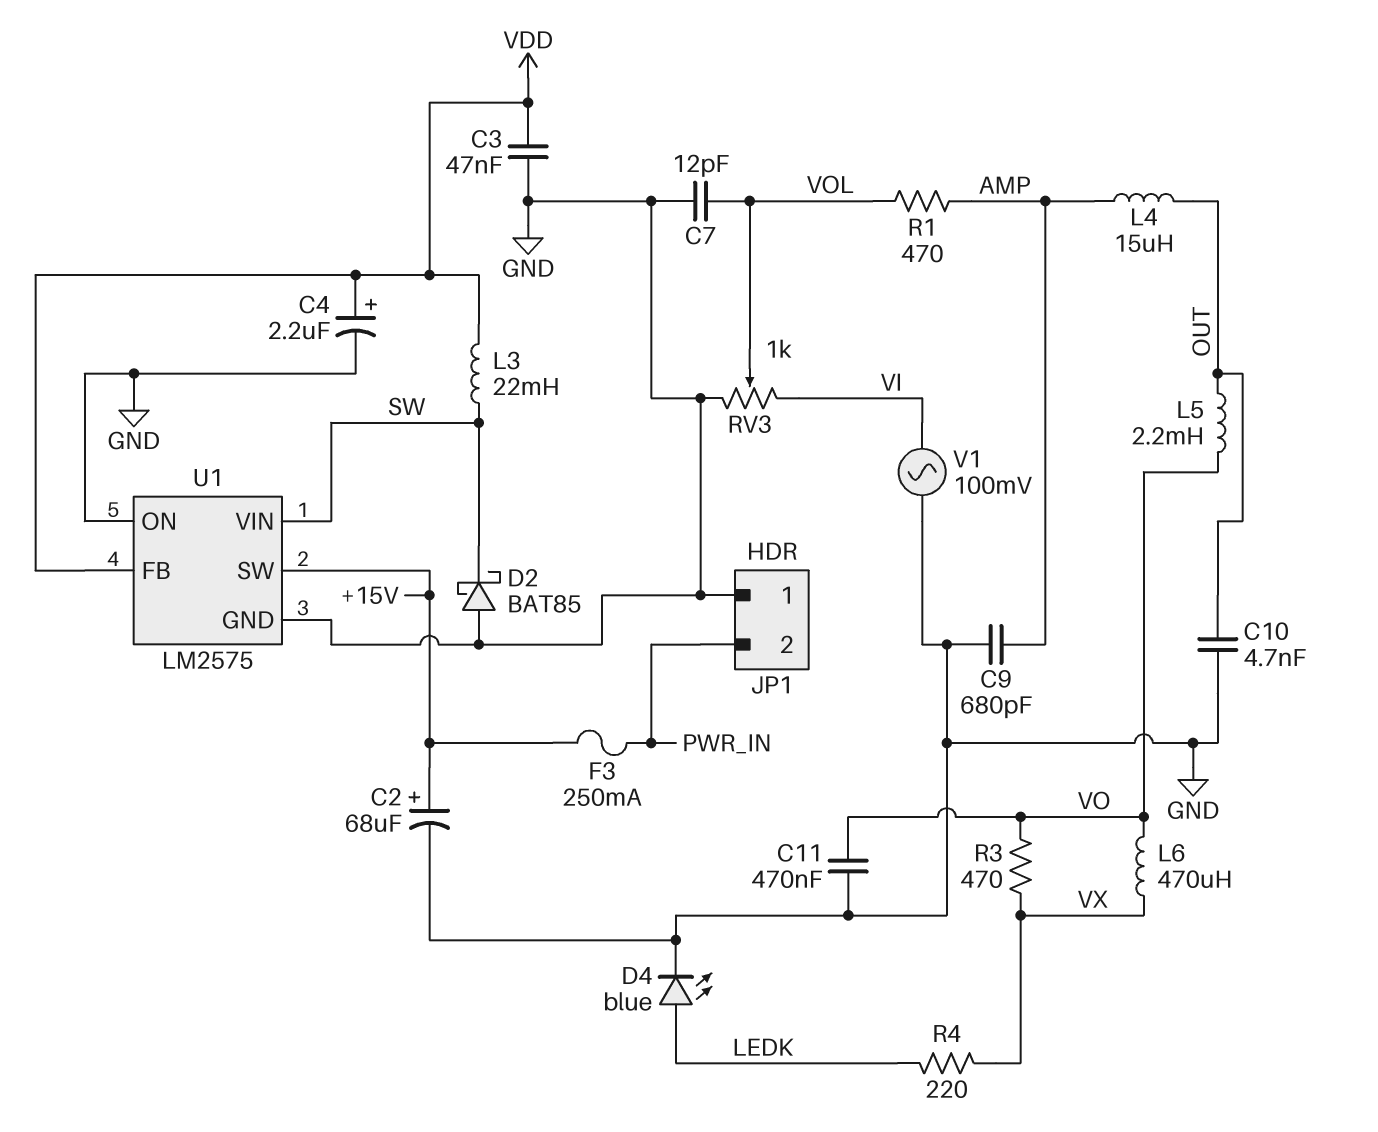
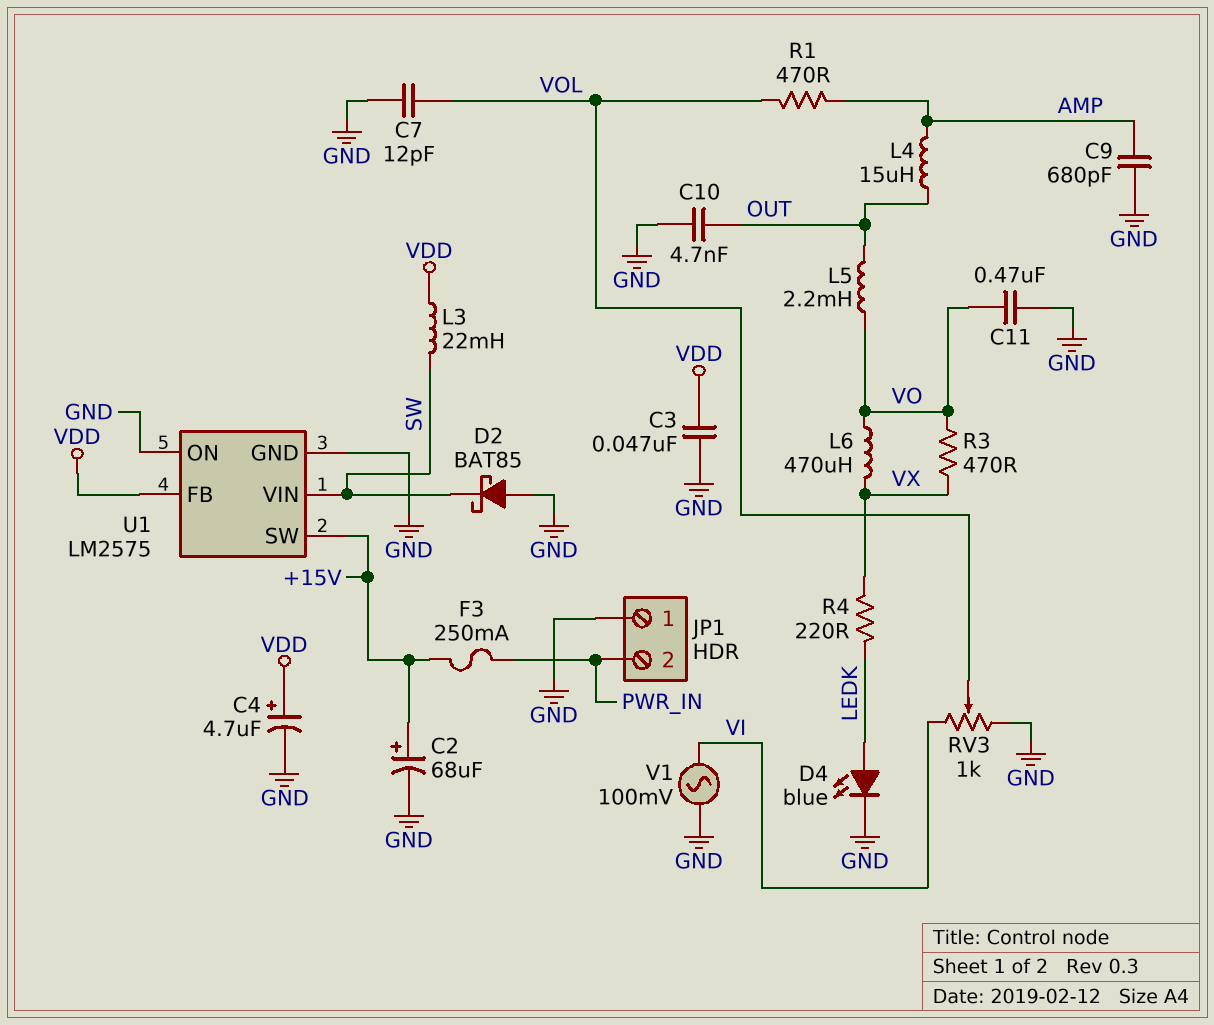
C4: 2.2uF (plus VDD, minus GND) -> 4.7uF (plus VDD, minus GND)

